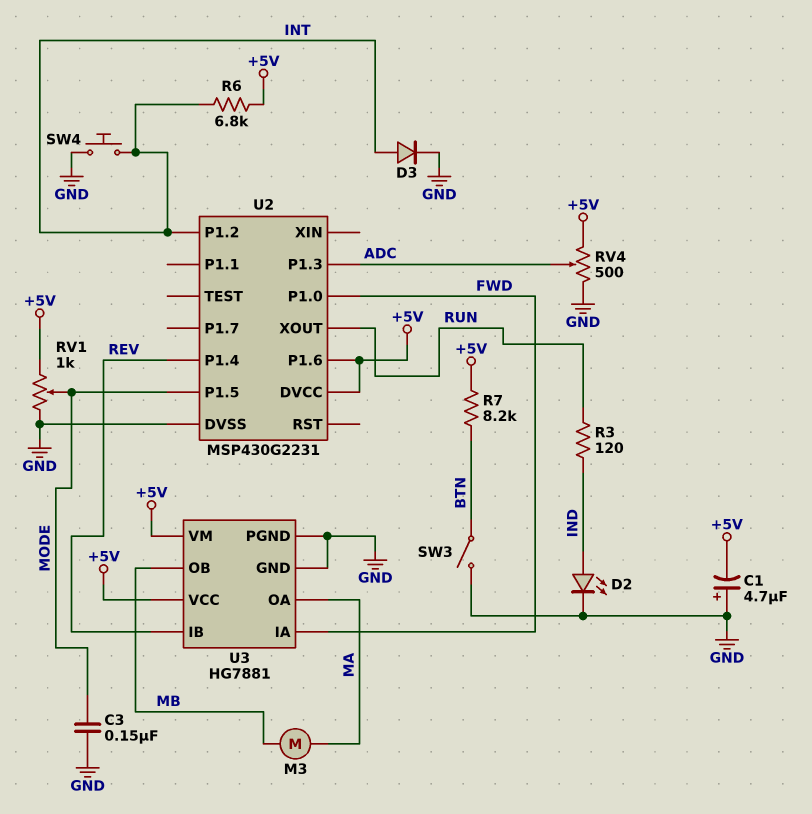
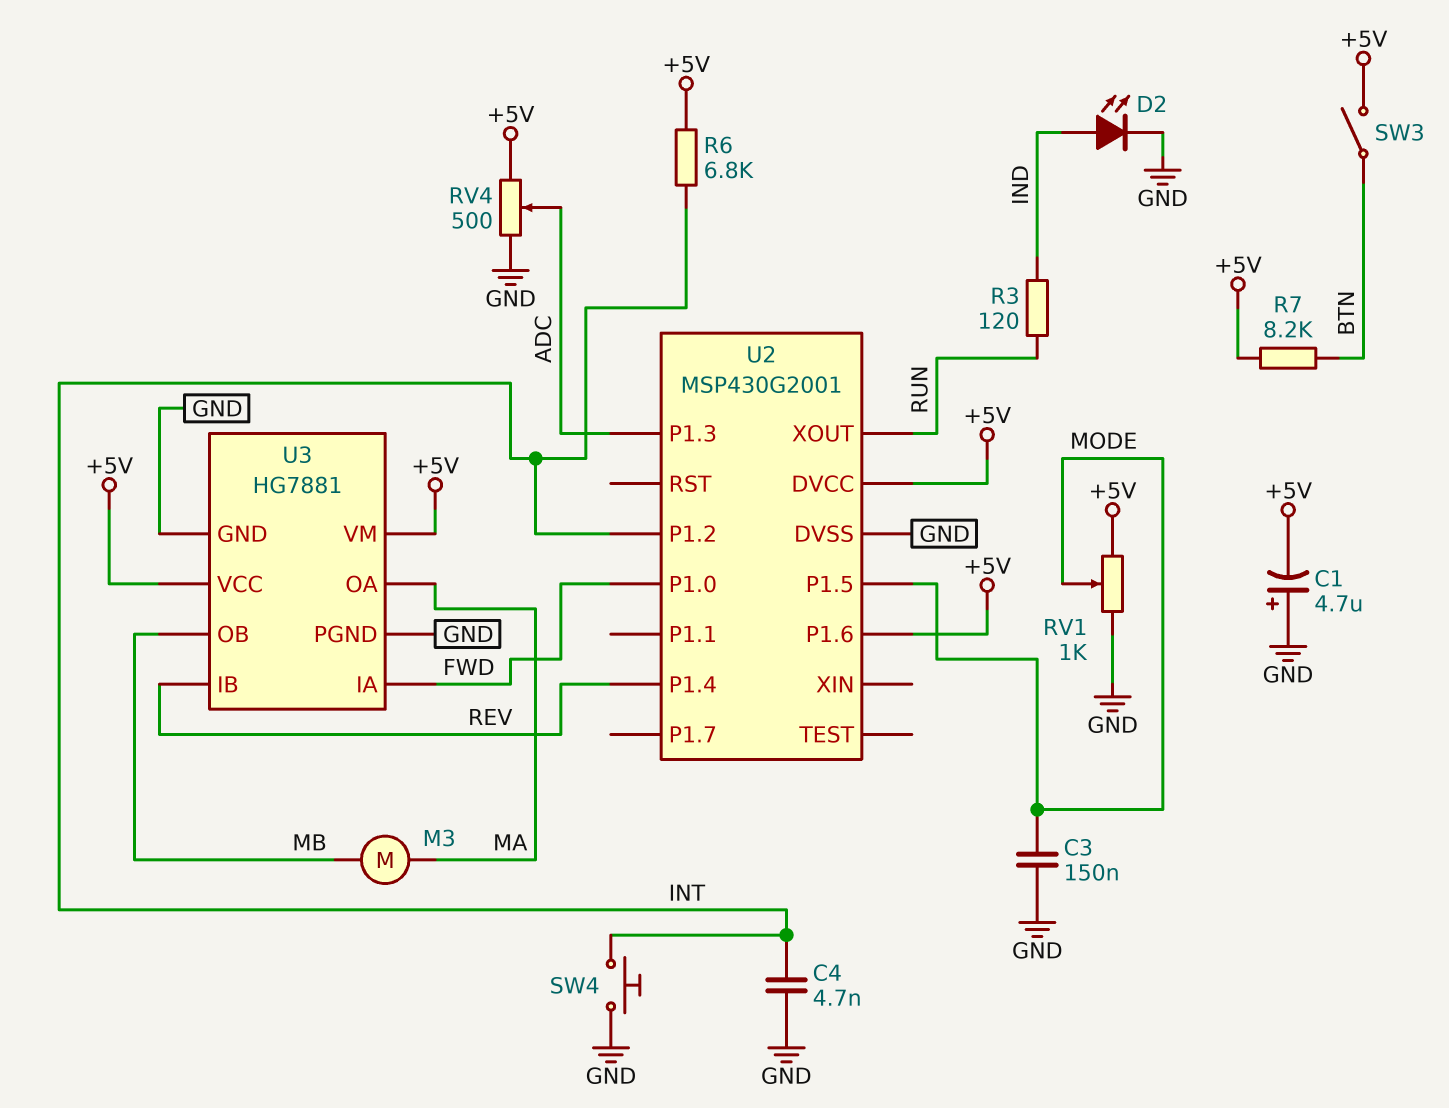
C4: none -> 4.7nF (GND, INT)
D3: diode (A INT, K GND) -> none
SW3: switch (BTN, GND) -> switch (+5V, BTN)
U2: MSP430G2231 -> MSP430G2001

